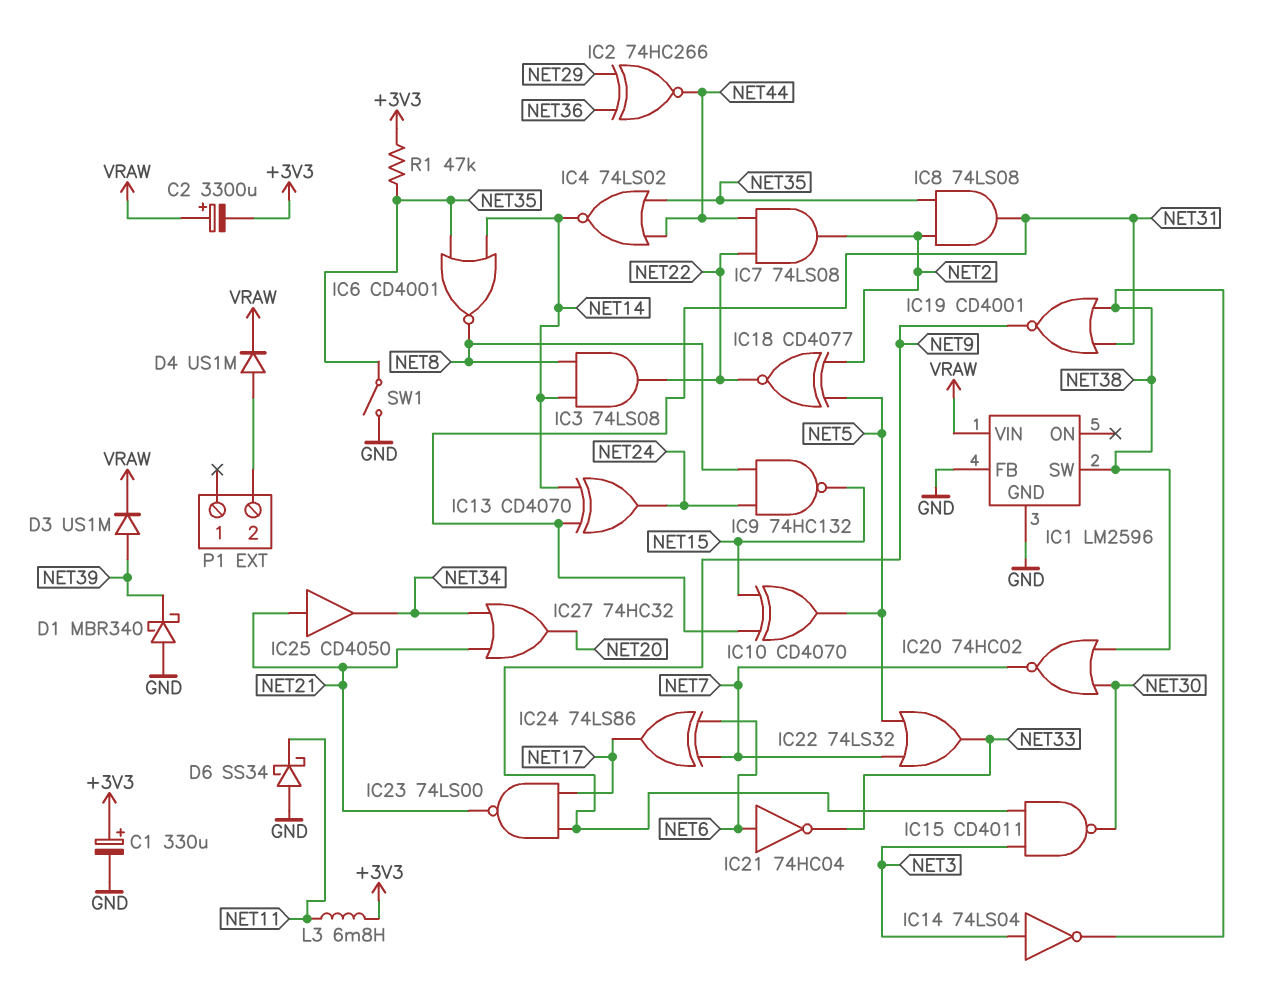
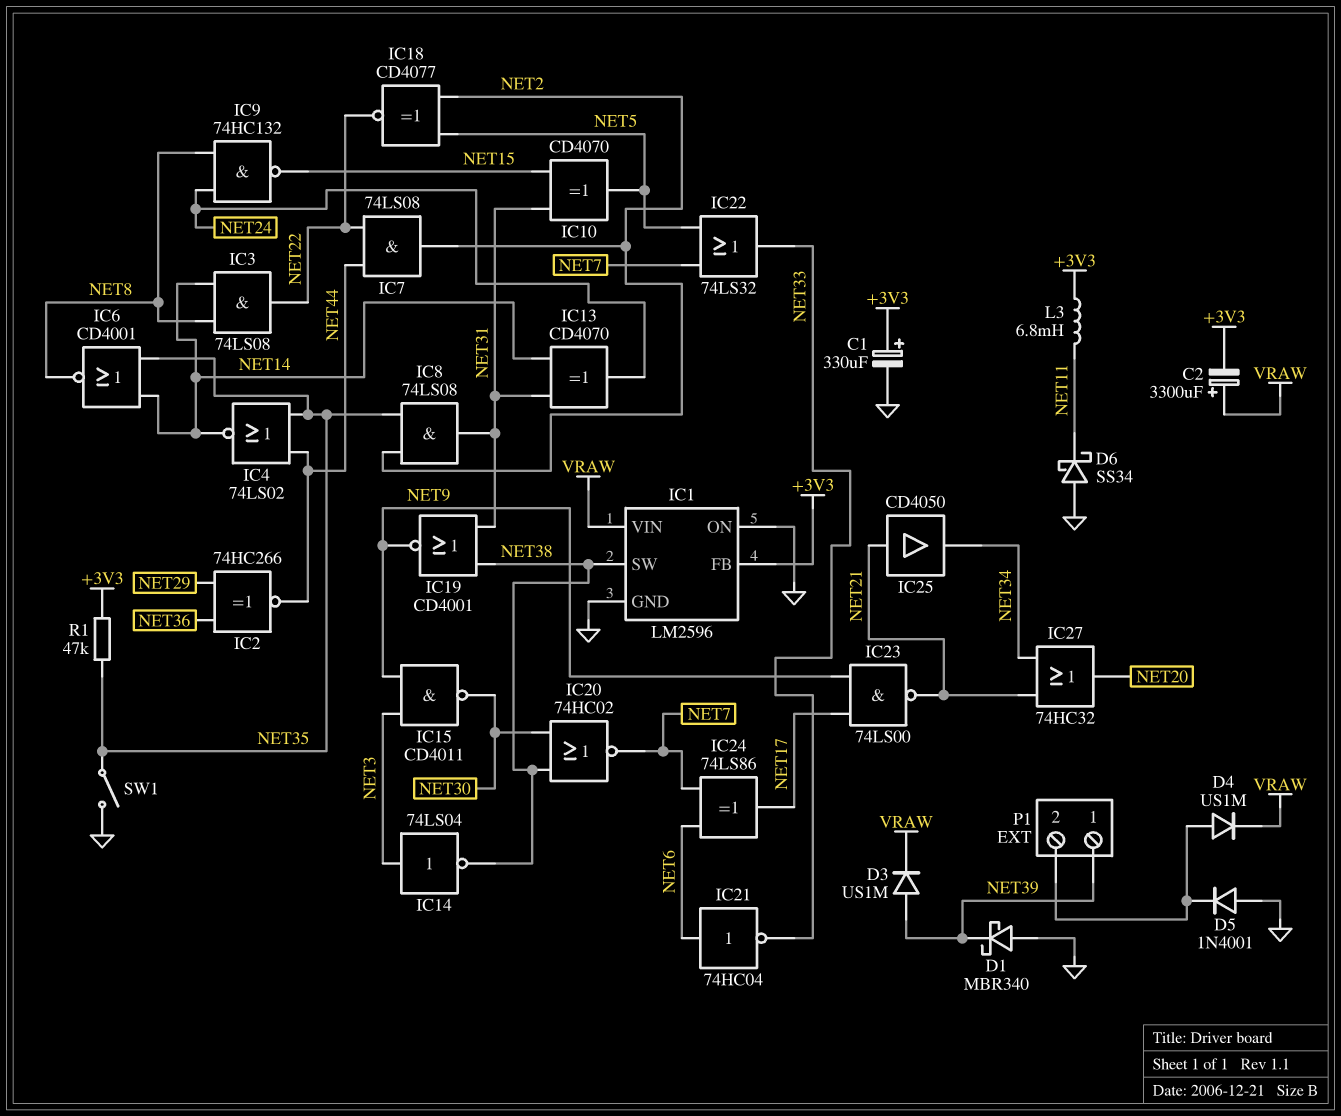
D5: none -> diode 1N4001 (A GND, K P1/2)
IC1 pin FB: GND -> +3V3
IC1 pin ON: none -> GND
P1 pin 1: none -> NET39

